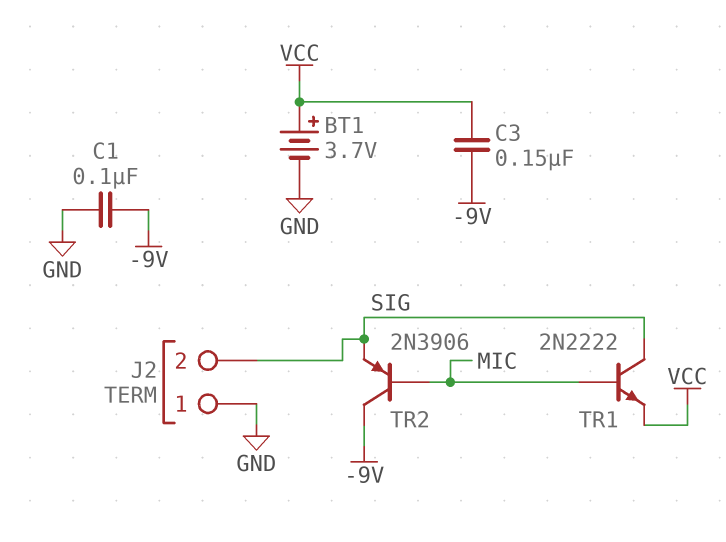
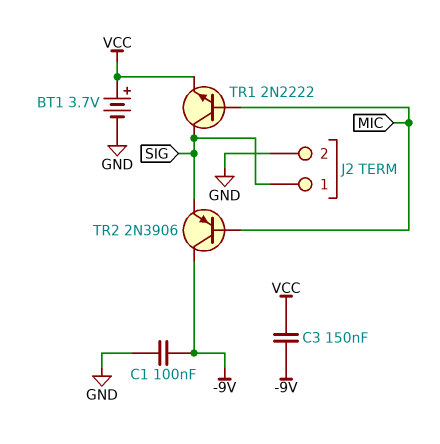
J2 pin 1: GND -> SIG
J2 pin 2: SIG -> GND

